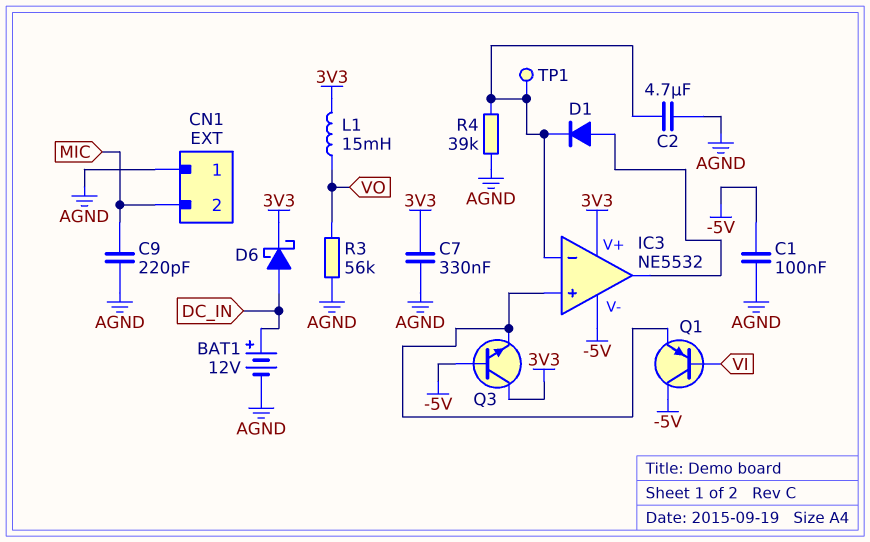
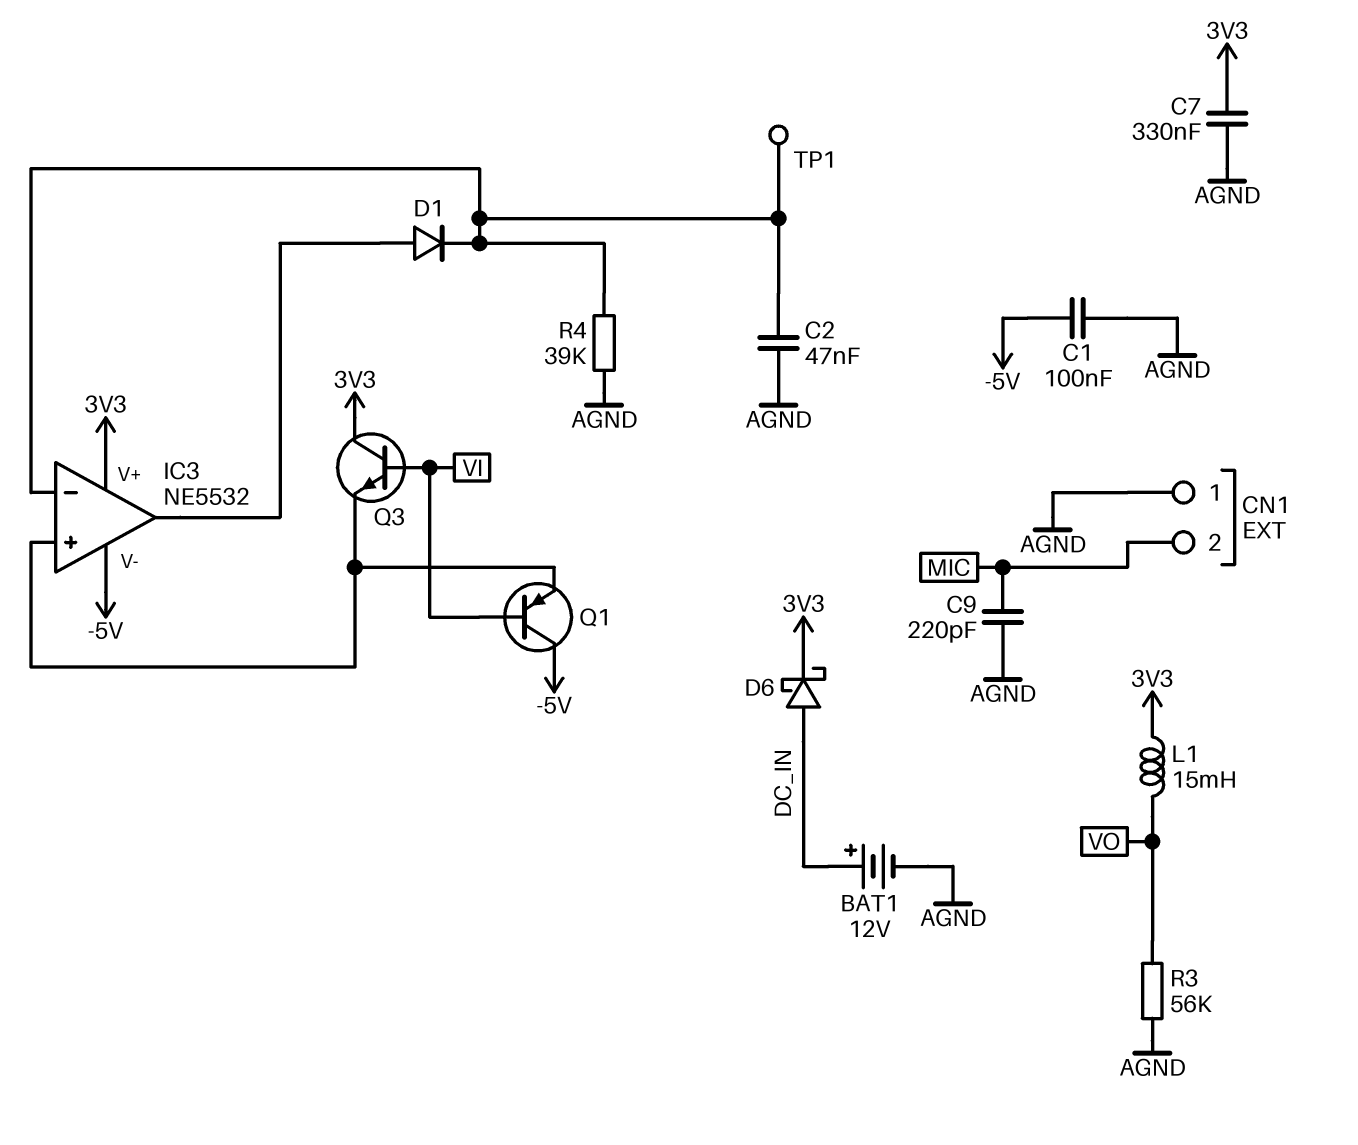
C2: 4.7uF (AGND, IC3/in-) -> 47nF (AGND, IC3/in-)
Q3: NPN (B -5V, C 3V3, E IC3/in+) -> NPN (B VI, C 3V3, E IC3/in+)

